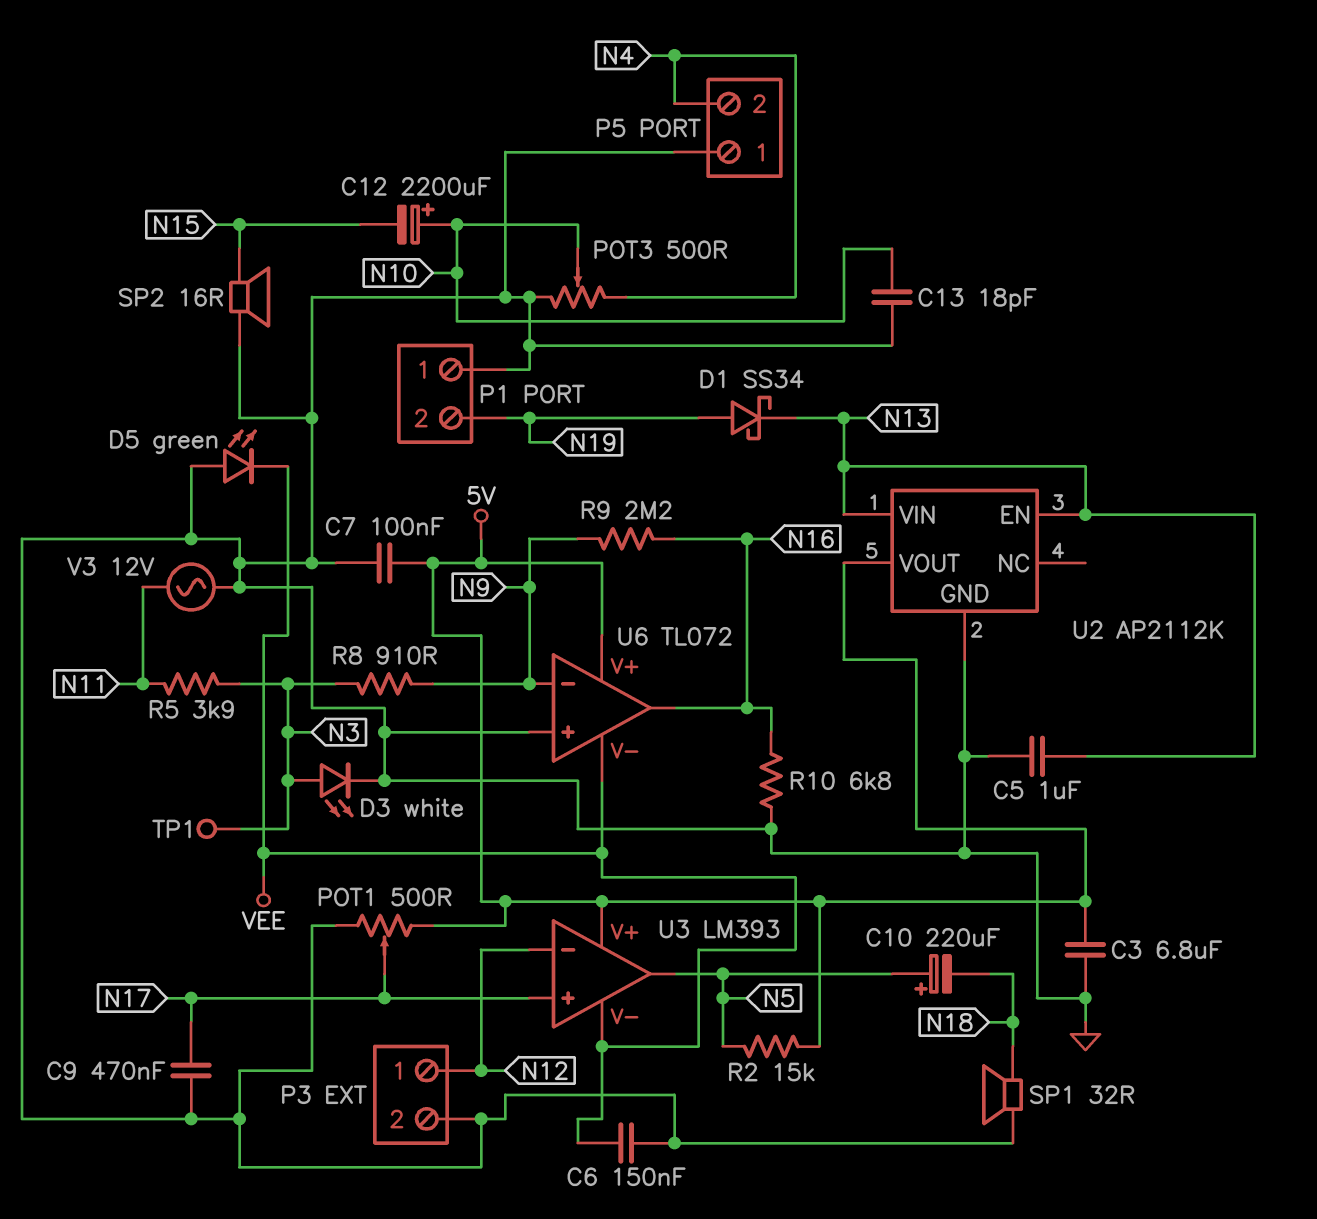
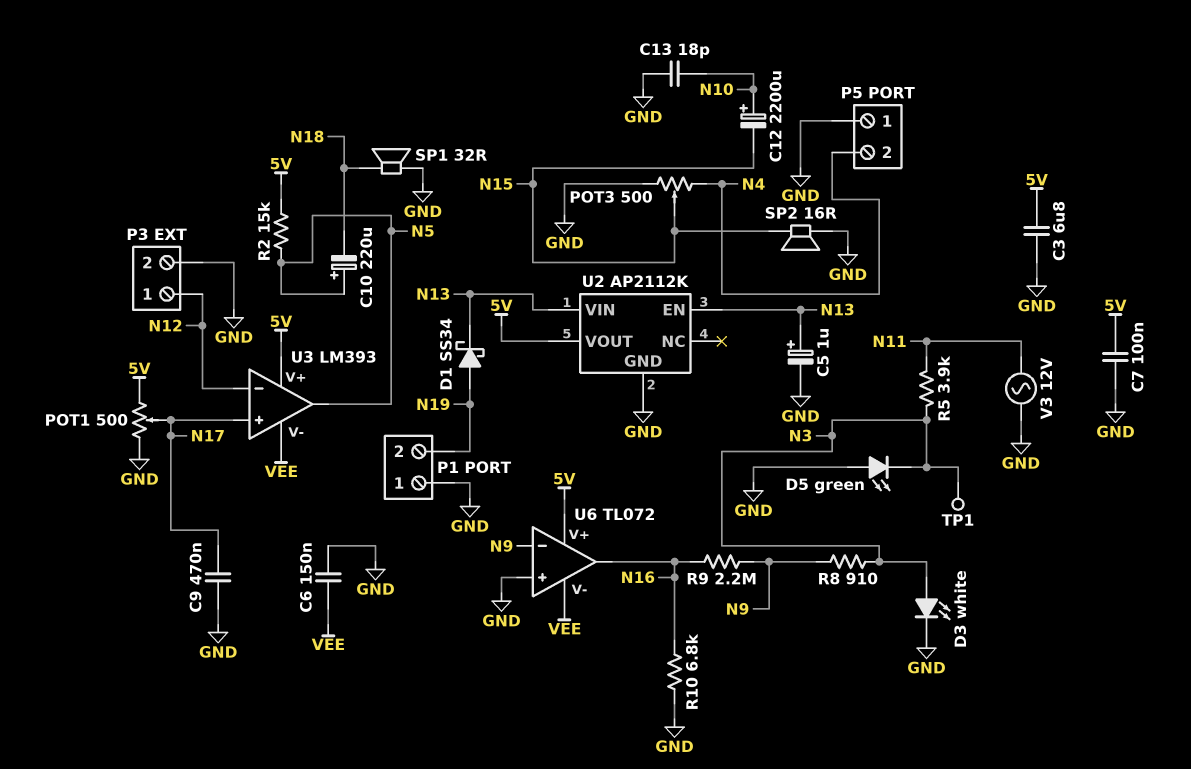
C5: 1uF (GND, N13) -> 1uF (plus N13, minus GND)
D5: LED green (A GND, K VEE) -> LED green (A GND, K N3)
POT3: 500 (GND, N4, wiper N10) -> 500 (GND, N4, wiper N15)

